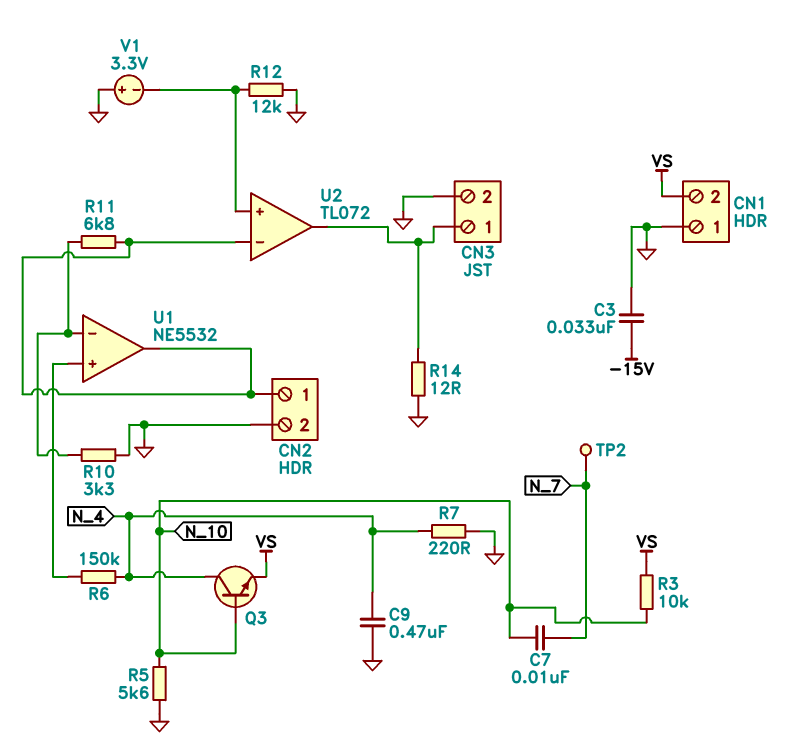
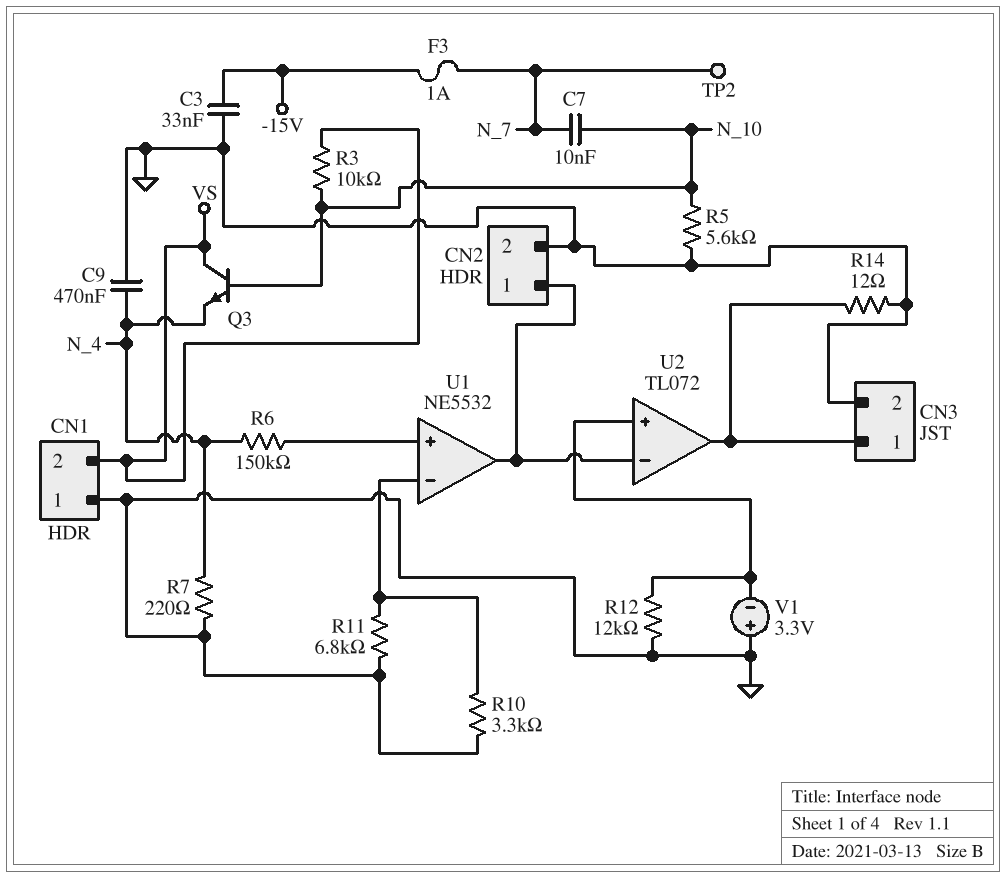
F3: none -> 1A (-15V, N_7)
Q3: NPN (B N_10, C N_4, E VS) -> NPN (B N_10, C VS, E N_4)
R11: 6.8k (CN2/1, U1/in-) -> 6.8k (GND, U1/in-)

